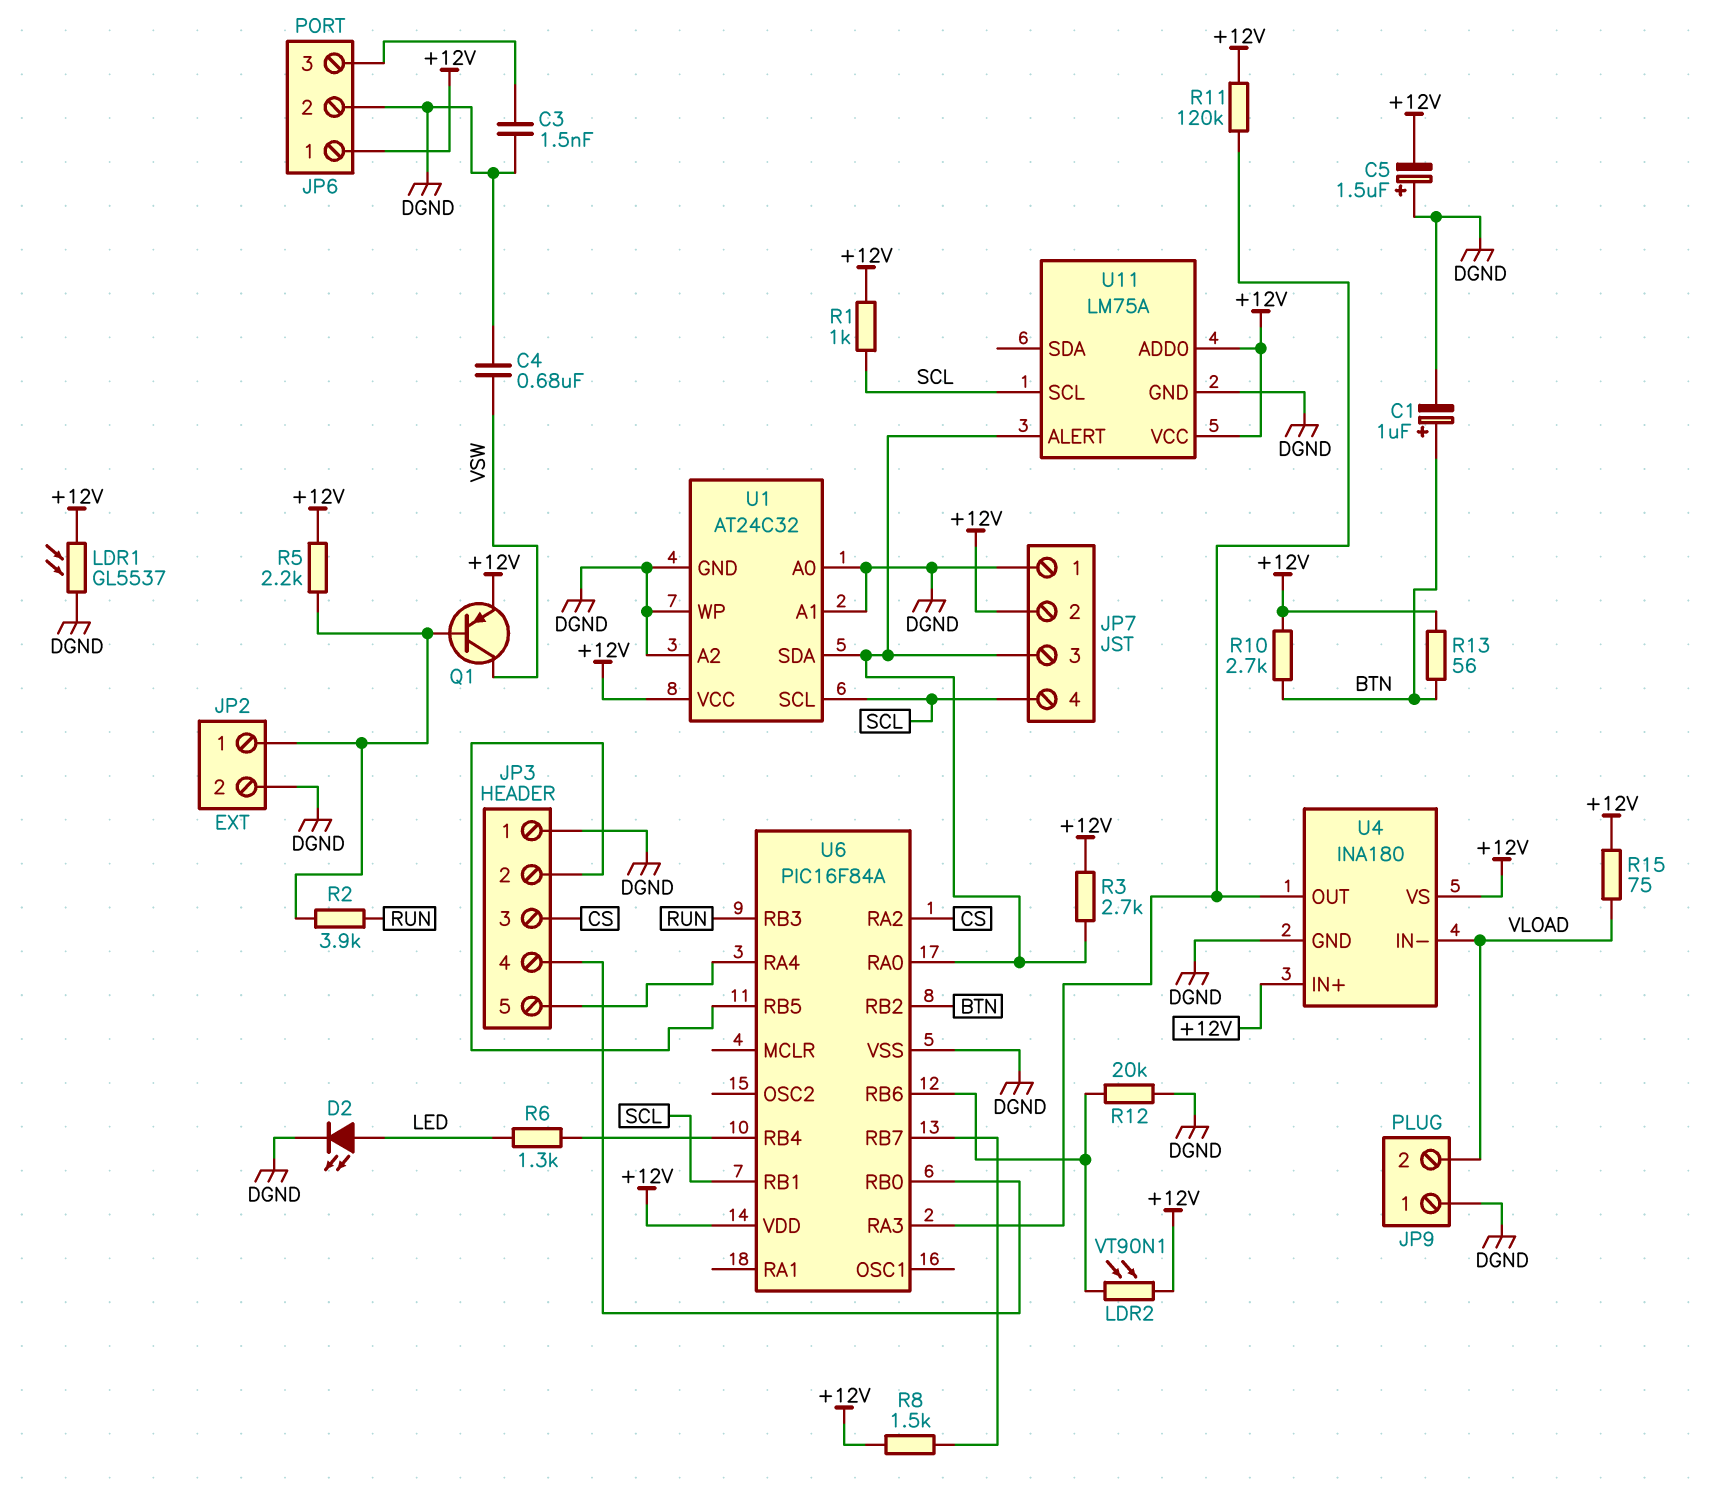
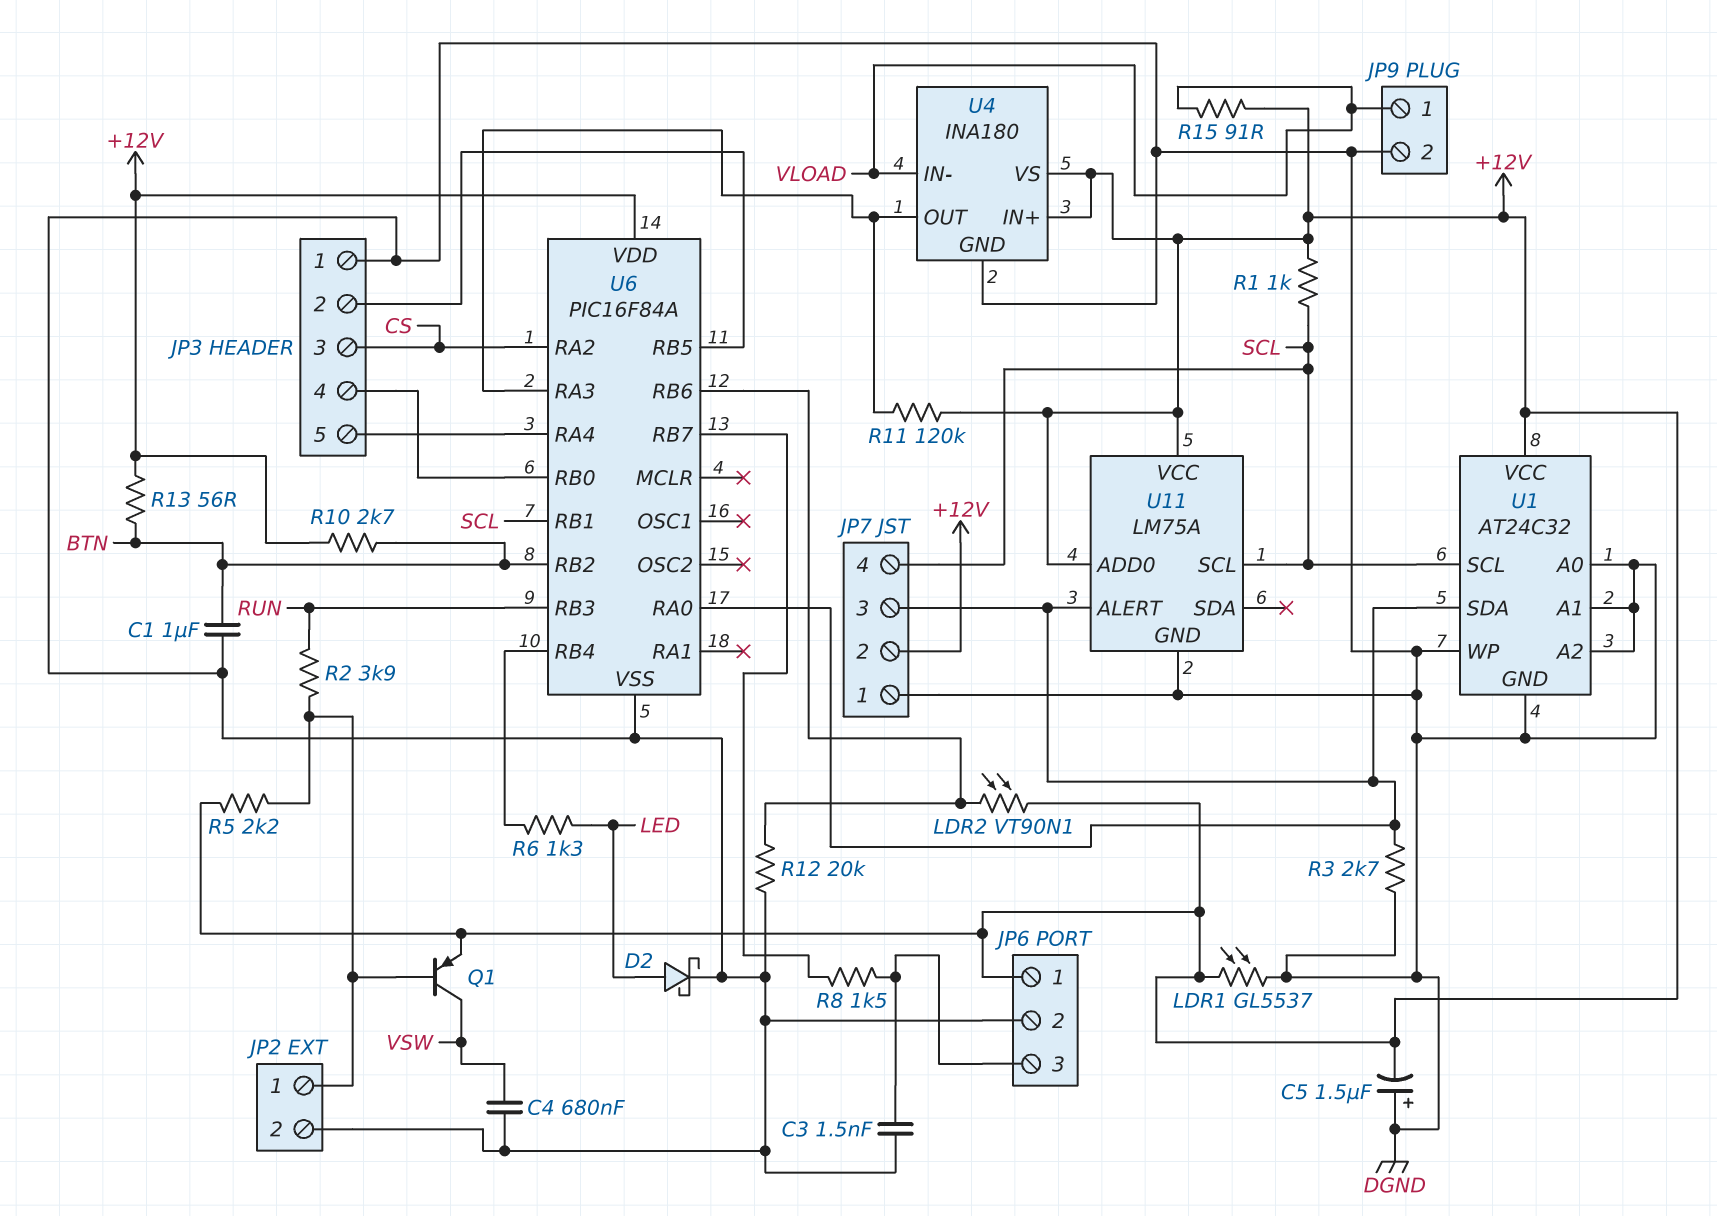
C1: 1uF (plus BTN, minus DGND) -> 1uF (BTN, DGND)
D2: LED (A LED, K DGND) -> schottky (A LED, K DGND)
JP9 pin 1: DGND -> VLOAD
JP9 pin 2: VLOAD -> DGND
R3: 2.7k (+12V, JP7/3) -> 2.7k (DGND, JP7/3)
R8: 1.5k (+12V, U6/RB7) -> 1.5k (JP6/3, U6/RB7)
R15: 75 (+12V, VLOAD) -> 91 (+12V, VLOAD)

